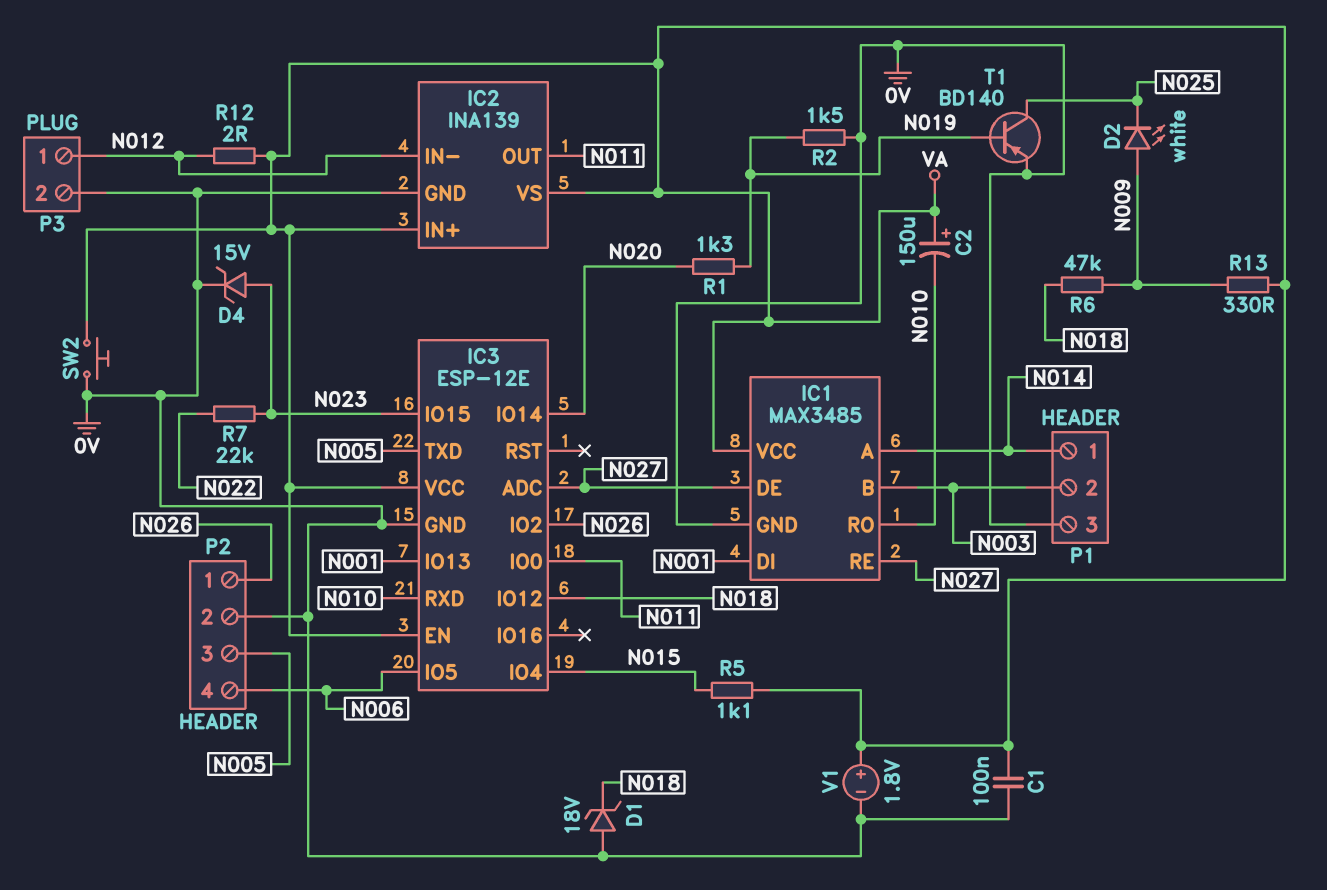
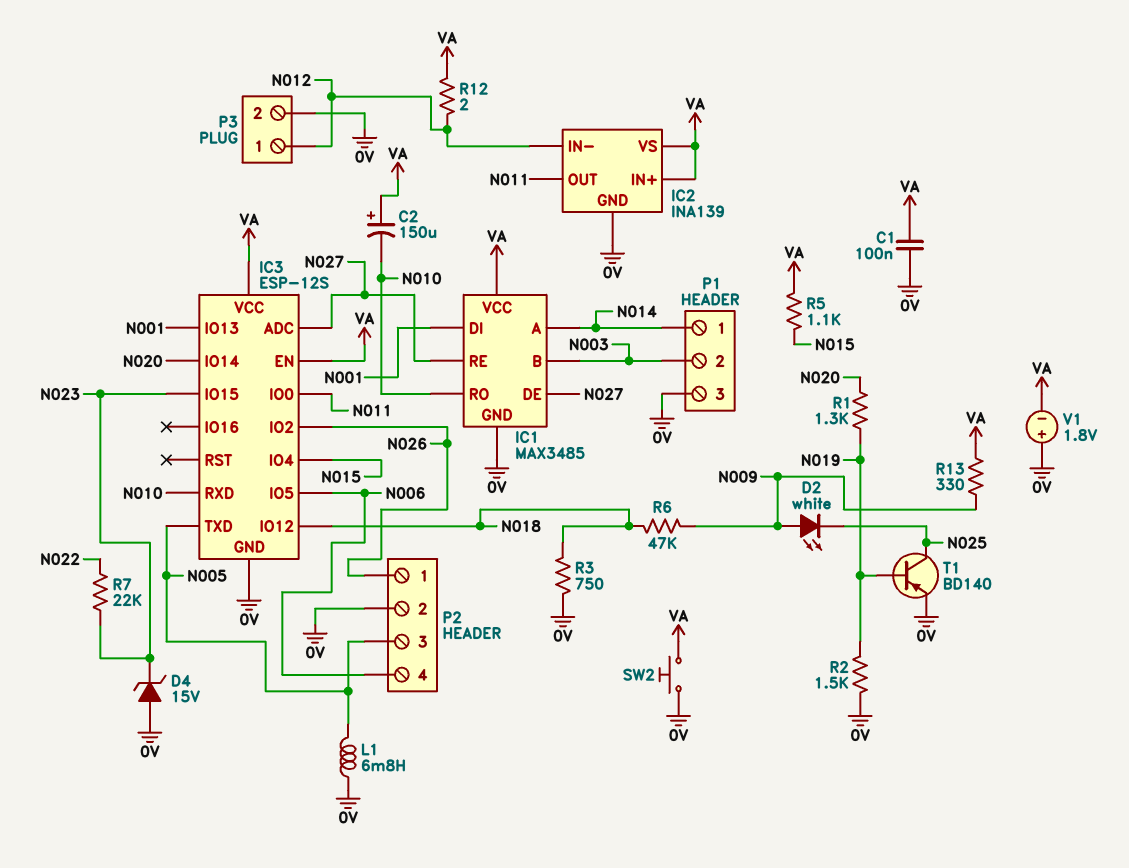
D1: zener 18V (A 0V, K N018) -> none
D4: zener 15V (A N023, K 0V) -> zener 15V (A 0V, K N023)
IC3: ESP-12E -> ESP-12S
L1: none -> 6.8mH (0V, N005)
R3: none -> 750 (0V, N018)
V1: 1.8V (plus VA, minus 0V) -> 1.8V (plus 0V, minus VA)

